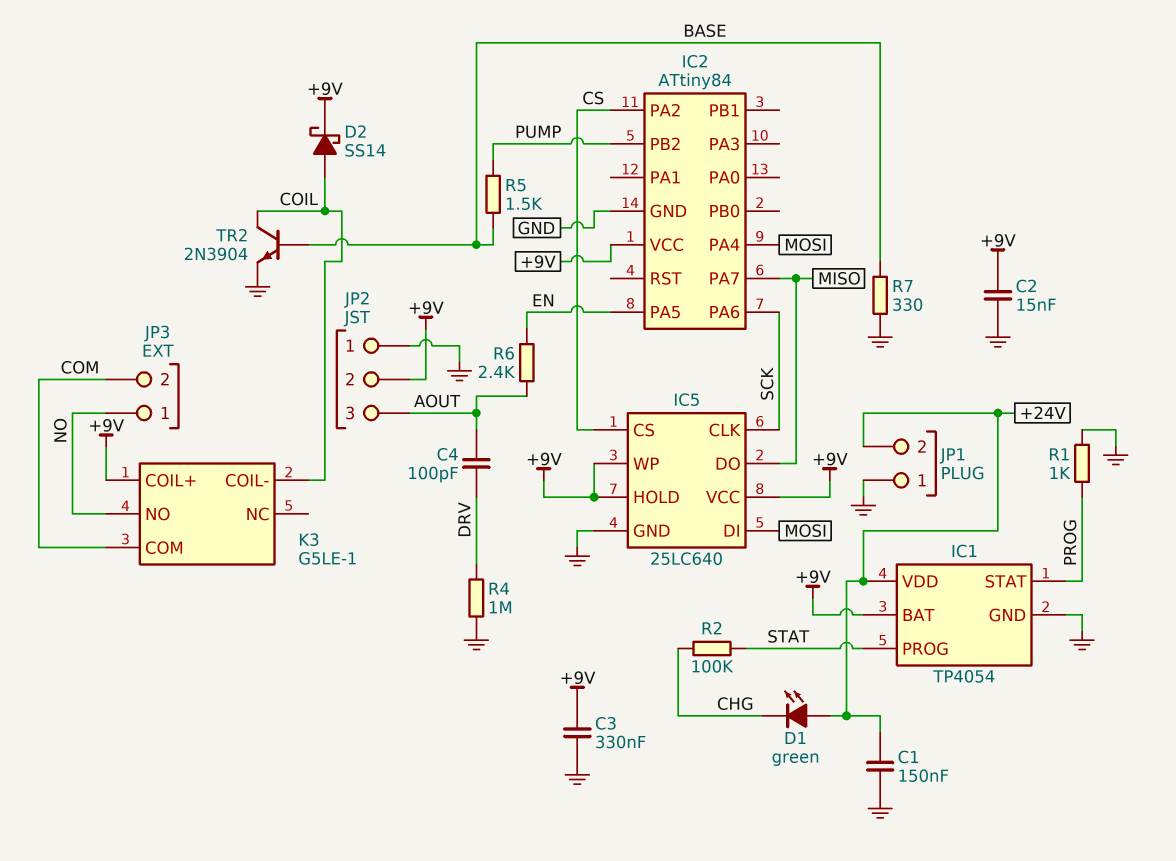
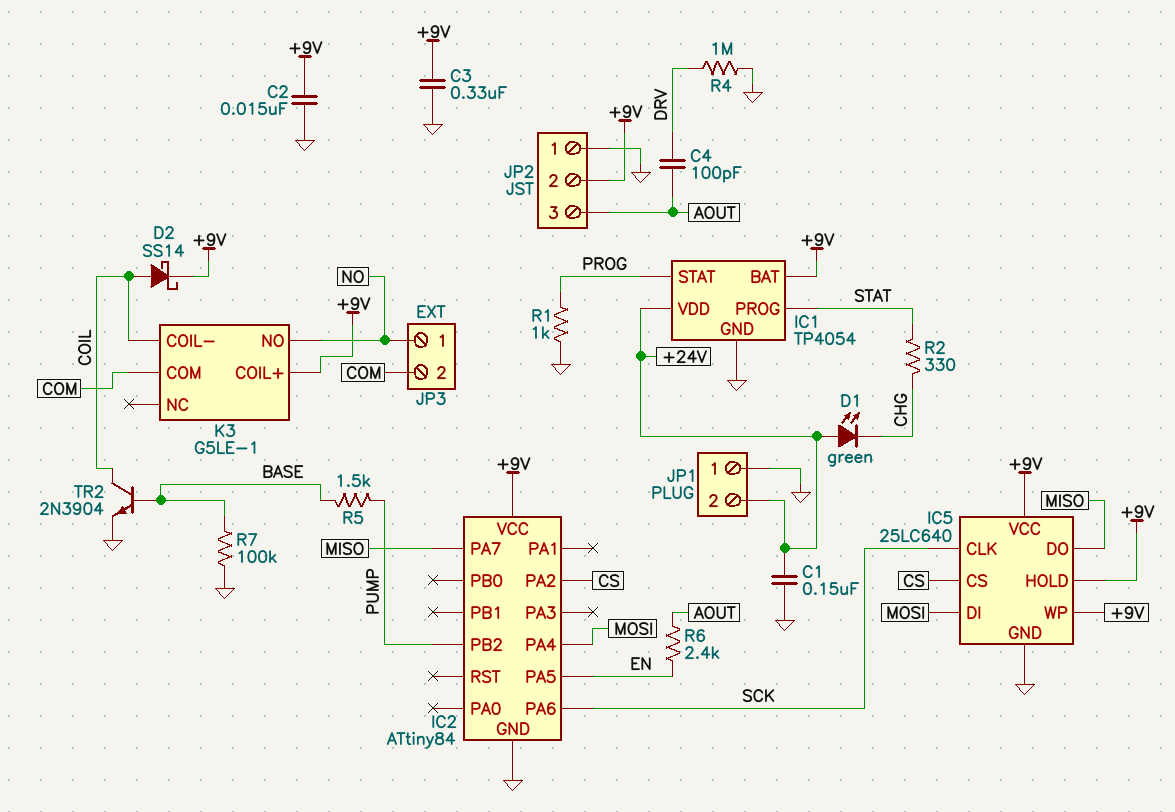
R2: 100k (CHG, STAT) -> 330 (CHG, STAT)
R7: 330 (BASE, GND) -> 100k (BASE, GND)

